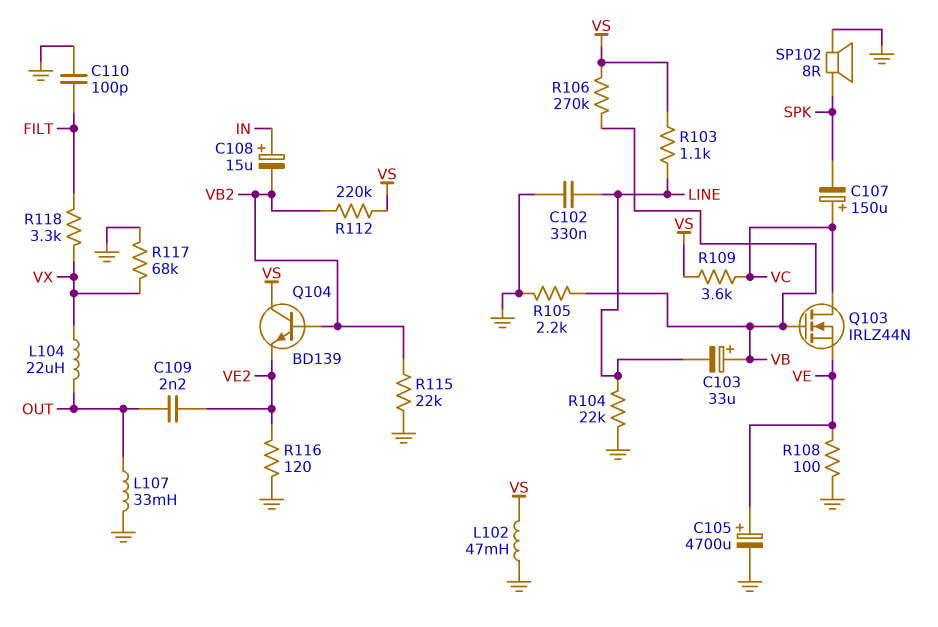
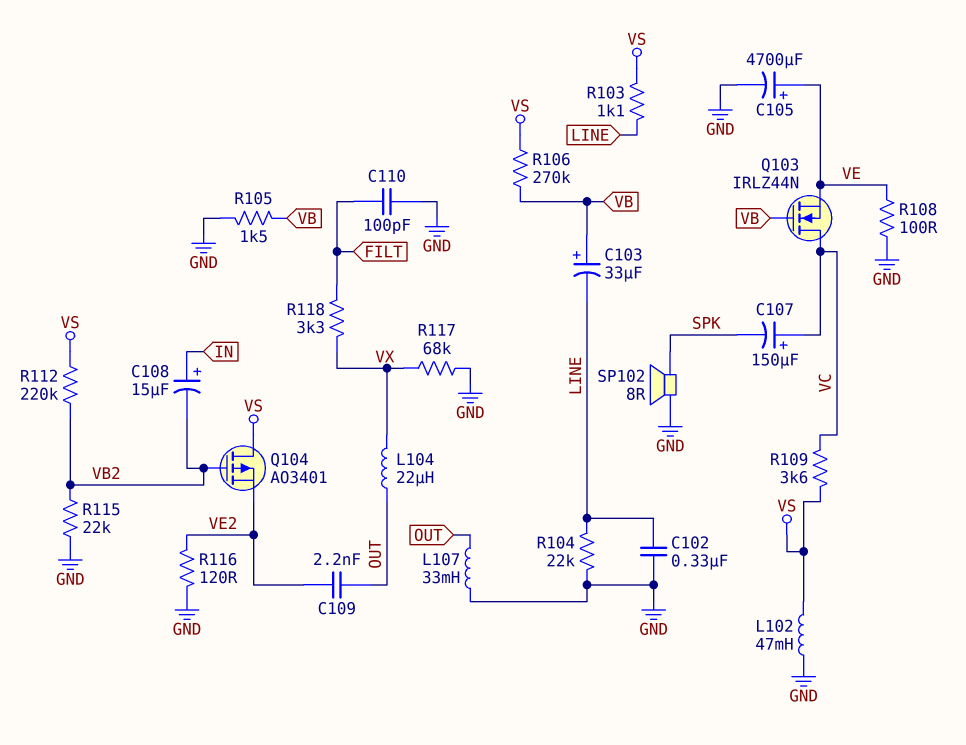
Q104: NPN BD139 (B VB2, C VS, E VE2) -> PMOS AO3401 (G VB2, D VS, S VE2)
R105: 2.2k (GND, VB) -> 1.5k (GND, VB)

